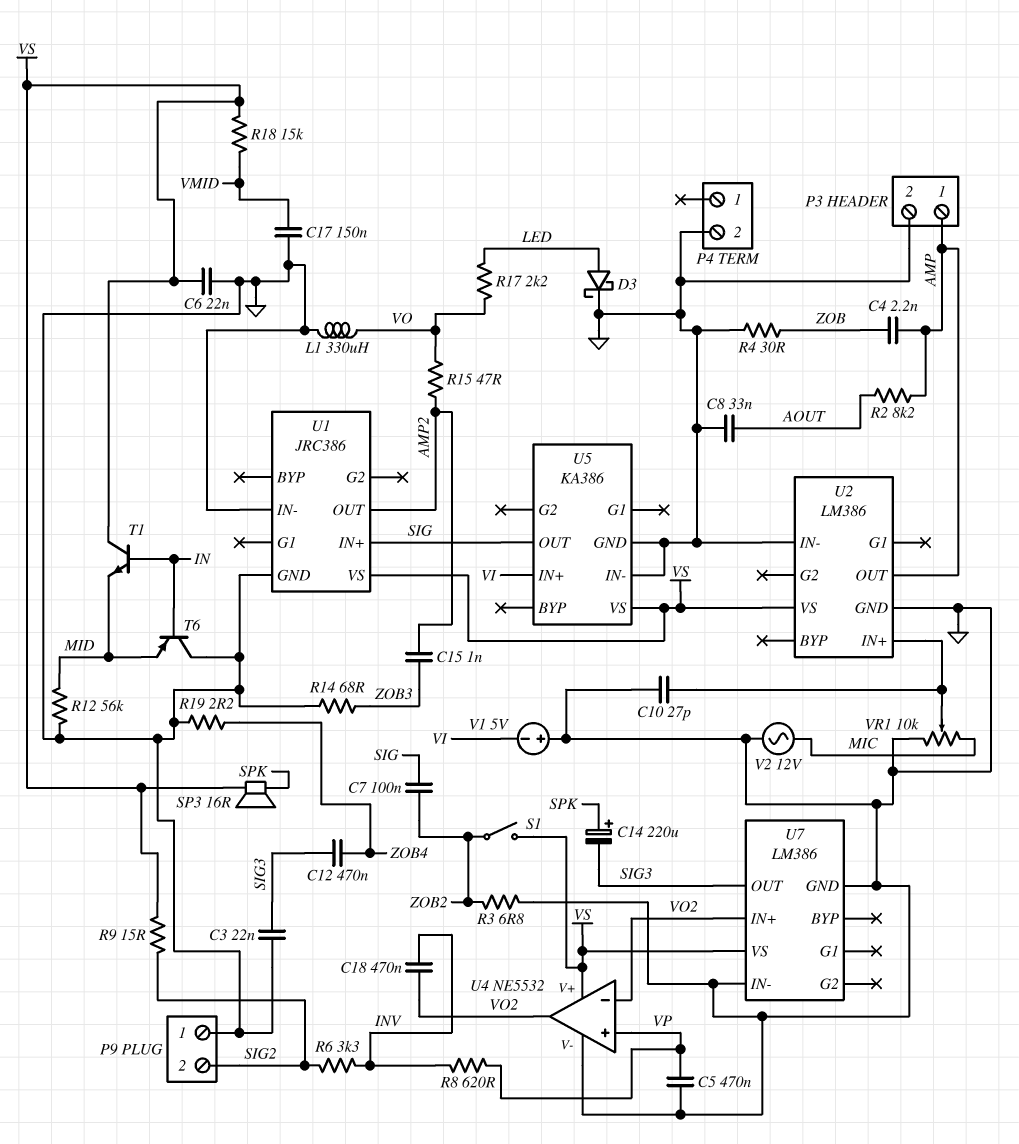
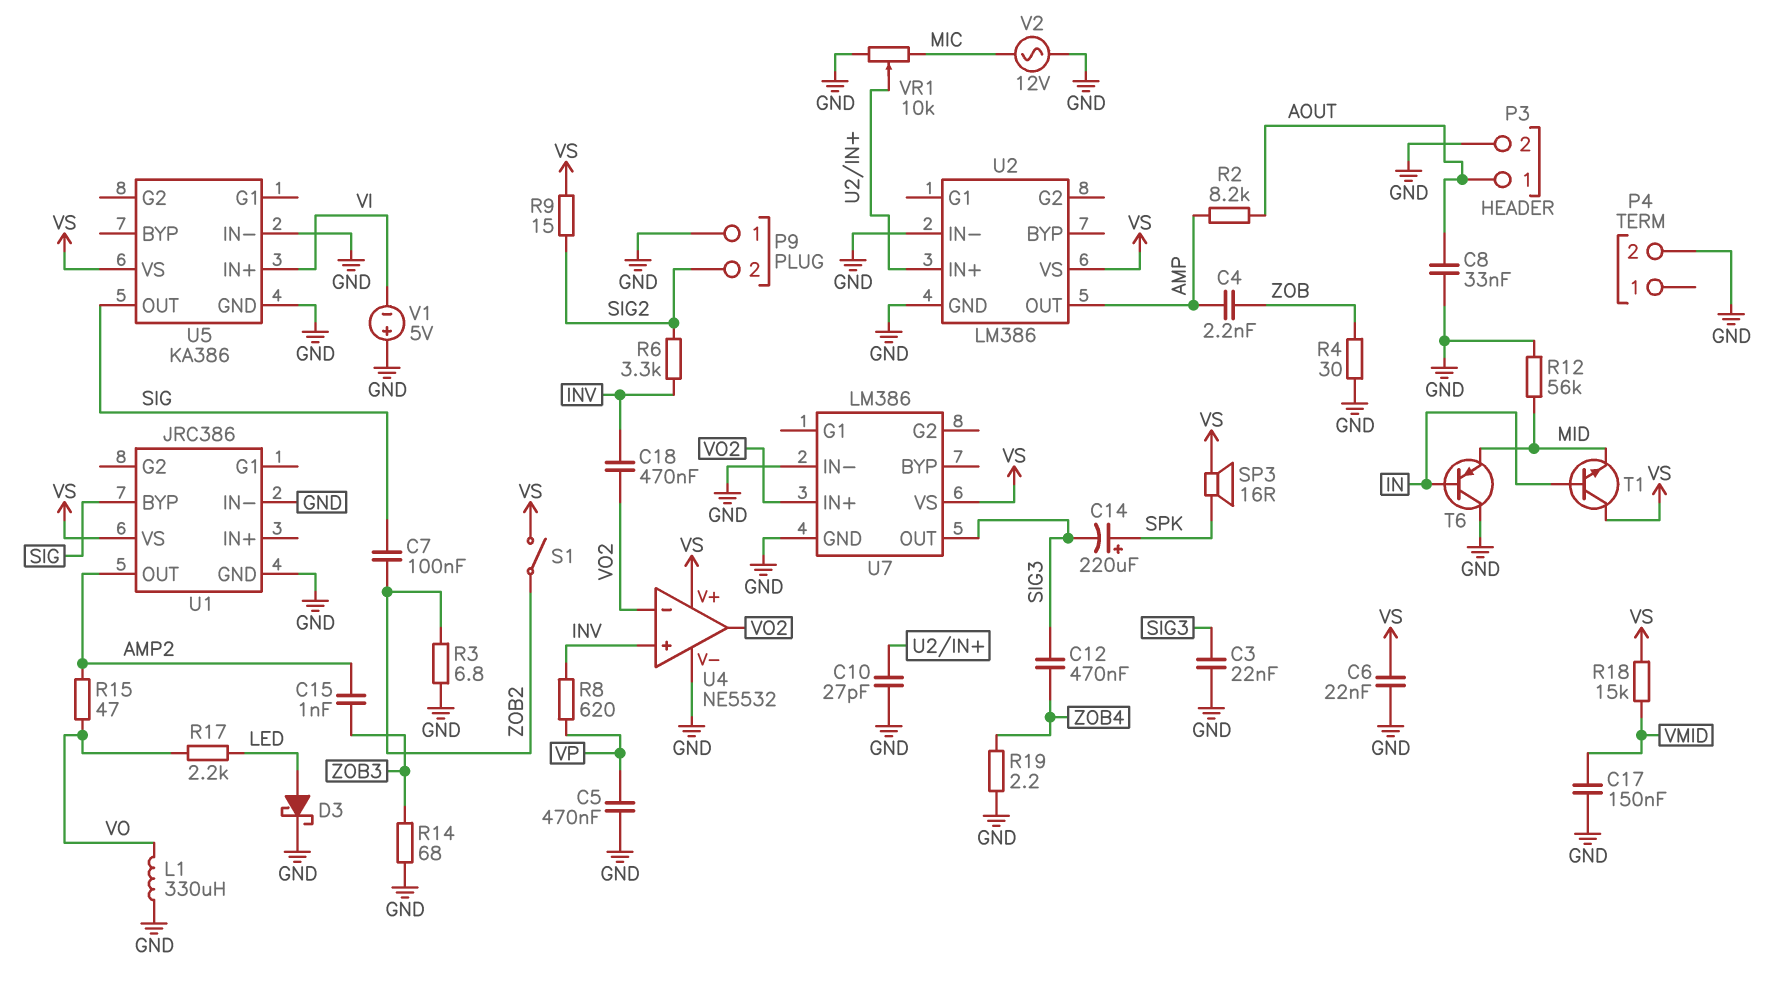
P3 pin 1: AMP -> AOUT
U1 pin BYP: none -> SIG
U1 pin IN+: SIG -> none
U4 pin in+: VP -> INV

